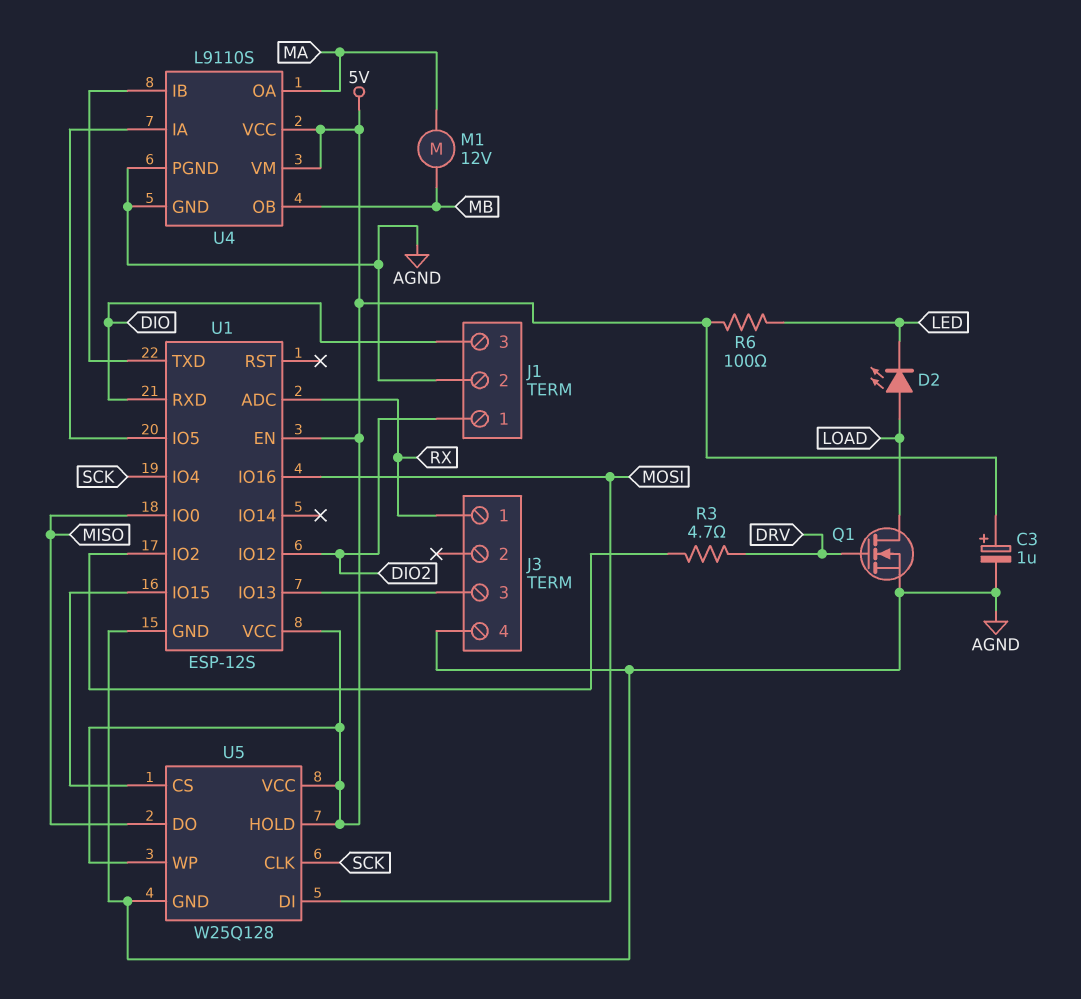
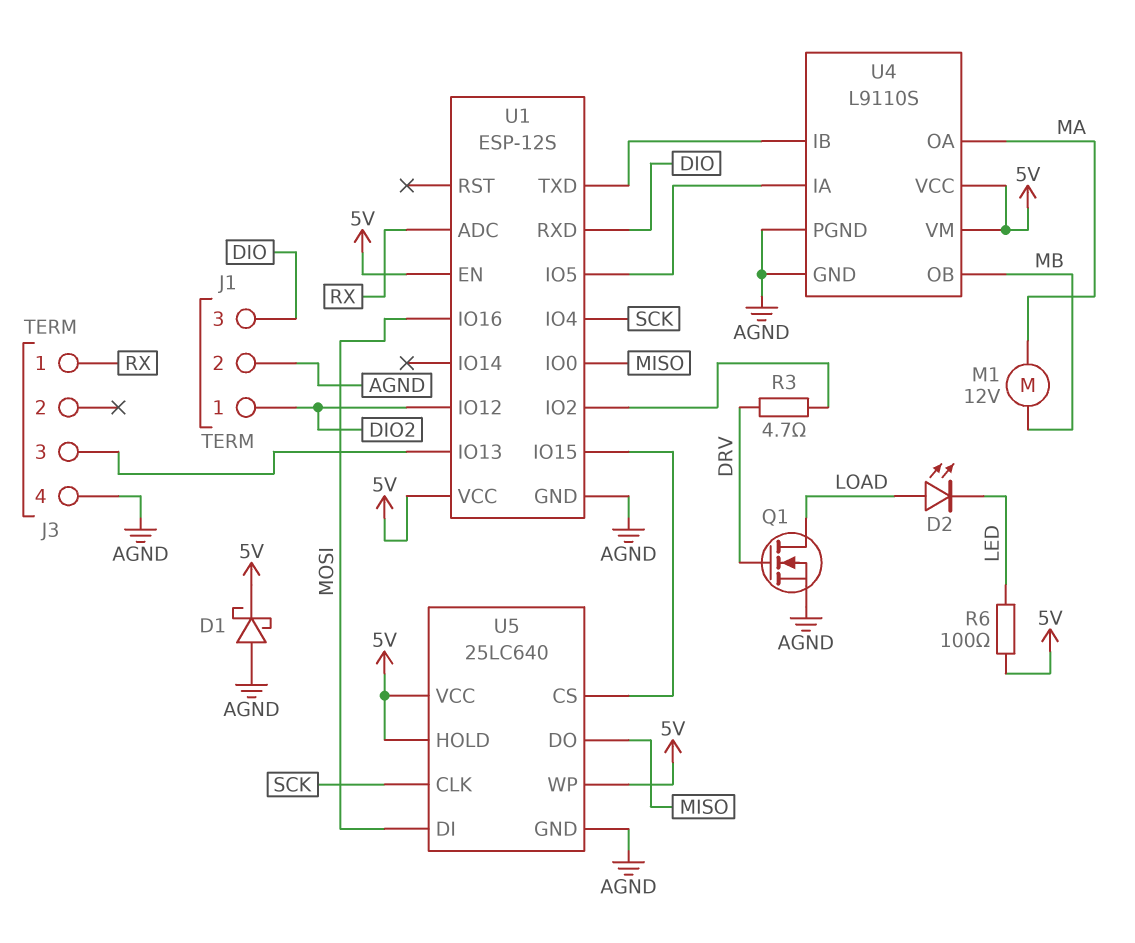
C3: 1uF (plus 5V, minus AGND) -> none
D1: none -> schottky (A AGND, K 5V)
U5: W25Q128 -> 25LC640

